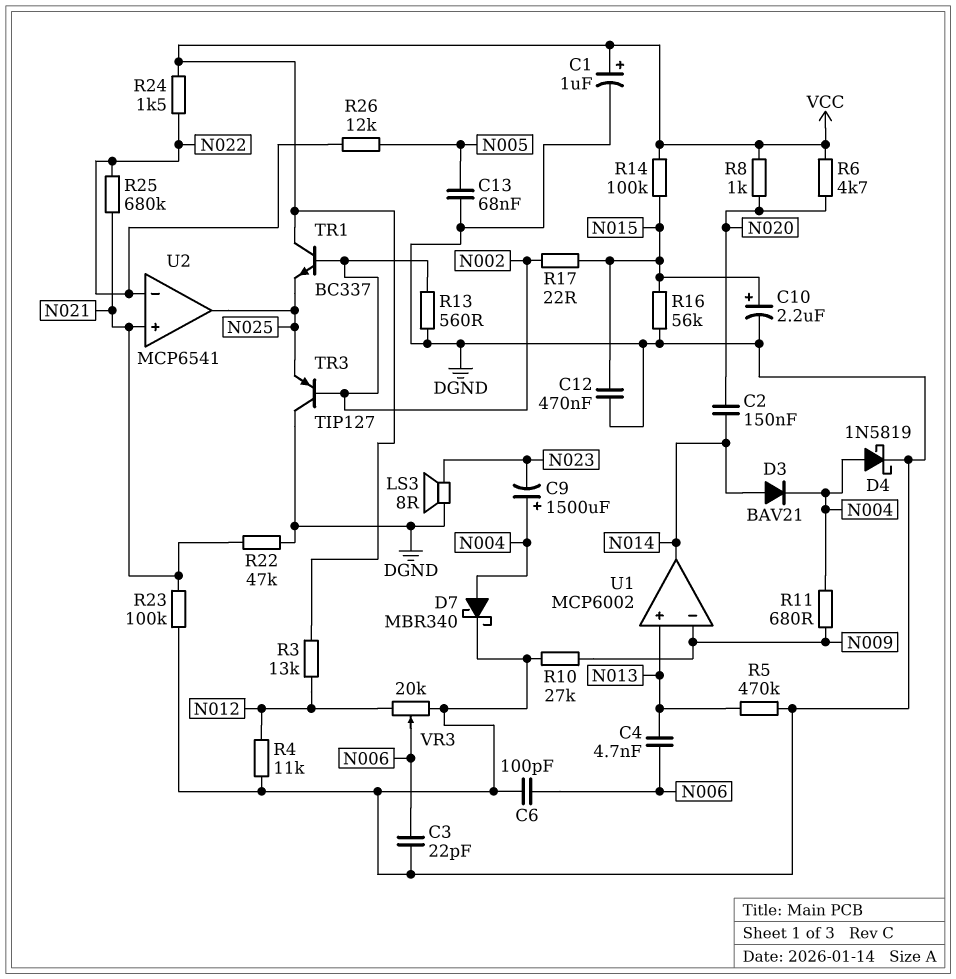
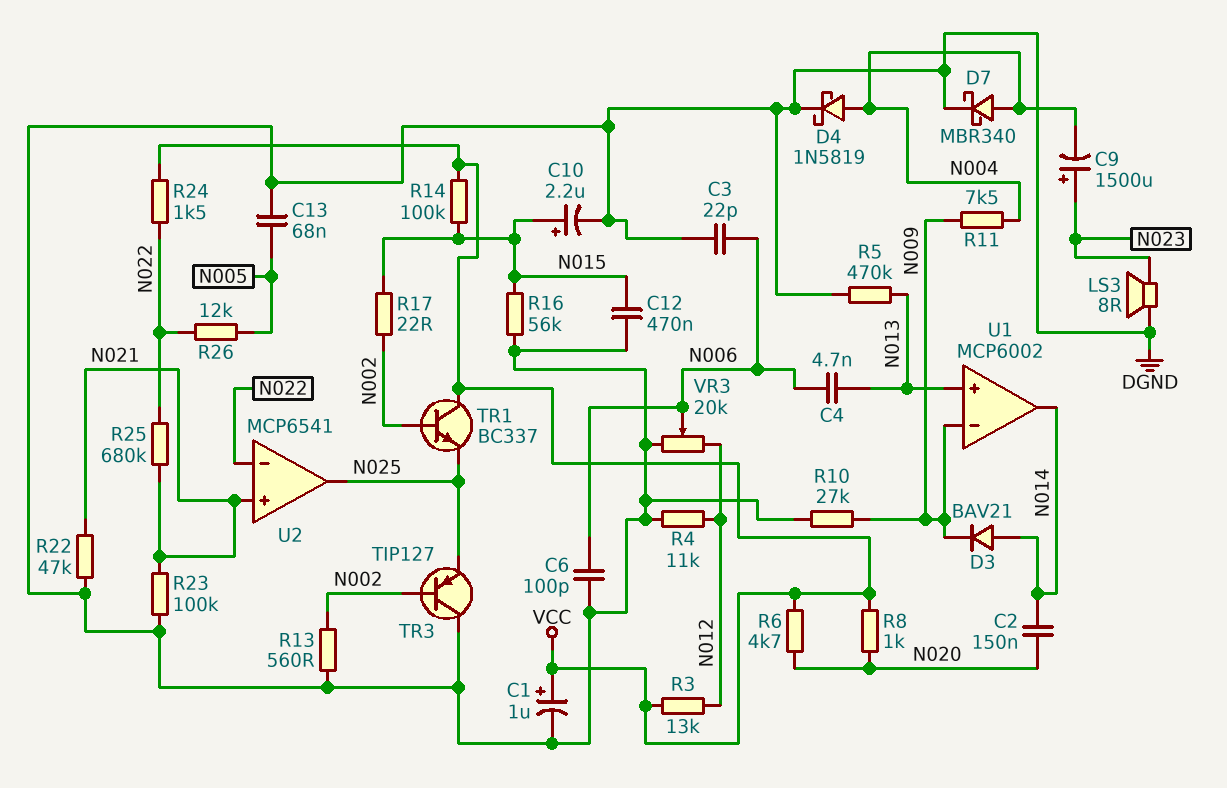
C9: 1500uF (plus N004, minus N023) -> 1500uF (plus N023, minus N004)
D3: diode BAV21 (A N014, K N004) -> diode BAV21 (A N014, K N009)
R11: 680 (N004, N009) -> 7.5k (N004, N009)

